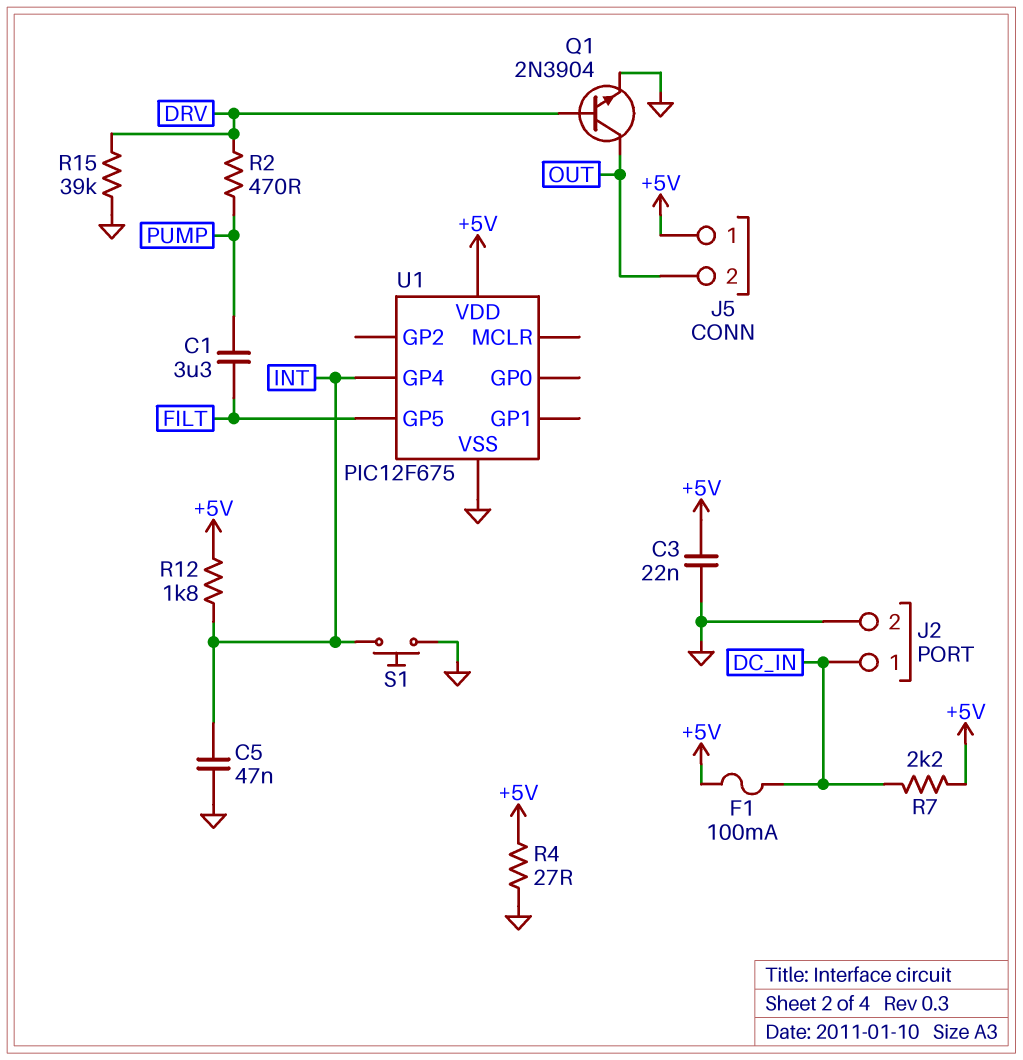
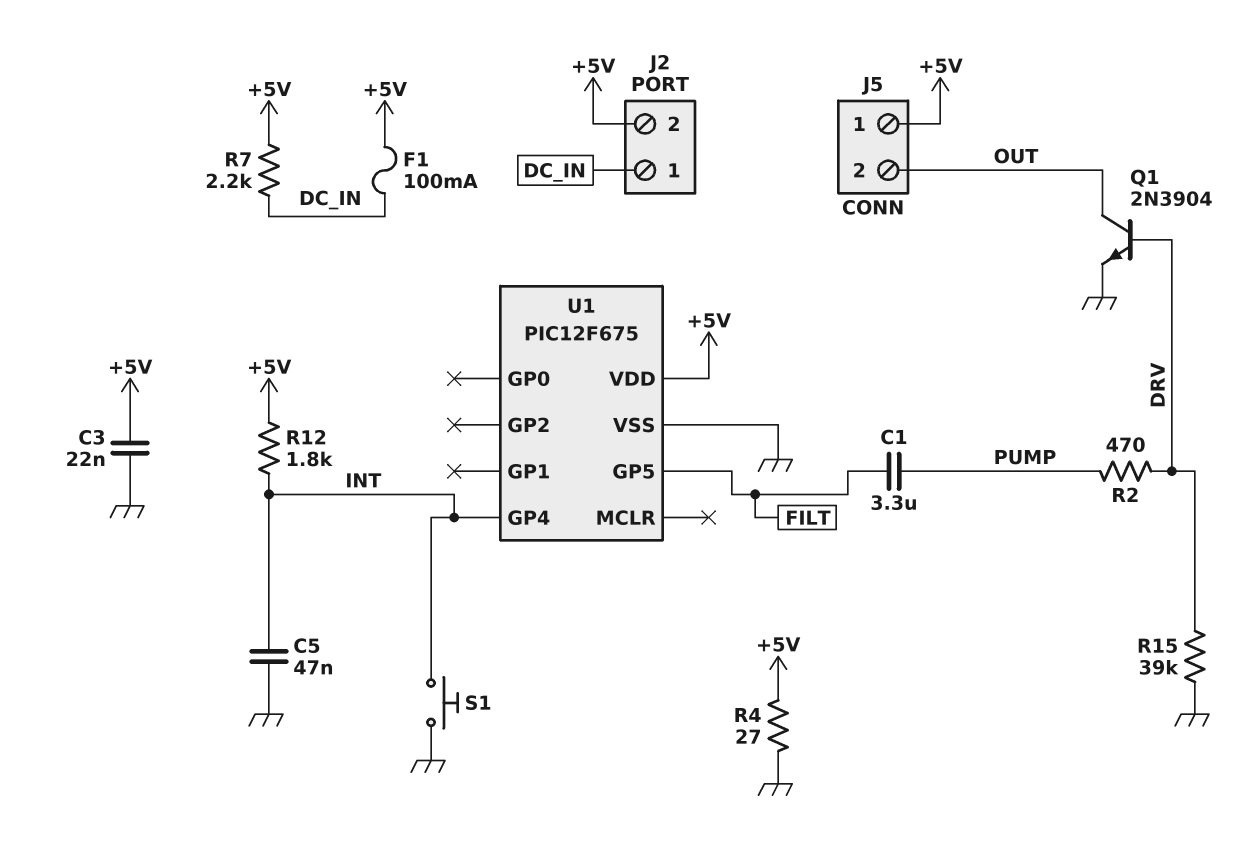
J2 pin 2: GND -> +5V

